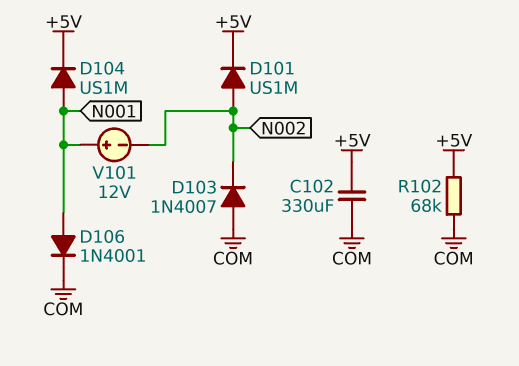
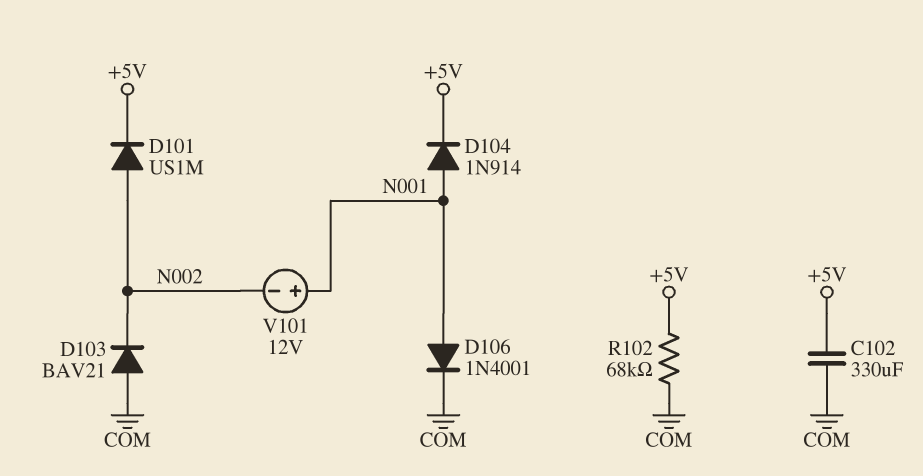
D103: diode 1N4007 (A COM, K N002) -> diode BAV21 (A COM, K N002)
D104: diode US1M (A N001, K +5V) -> diode 1N914 (A N001, K +5V)

